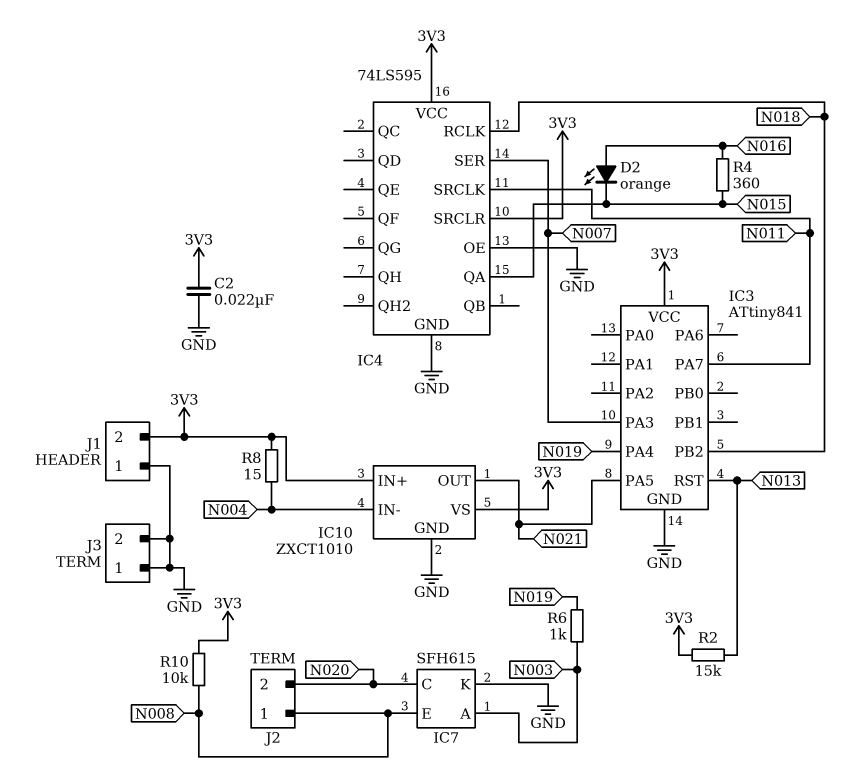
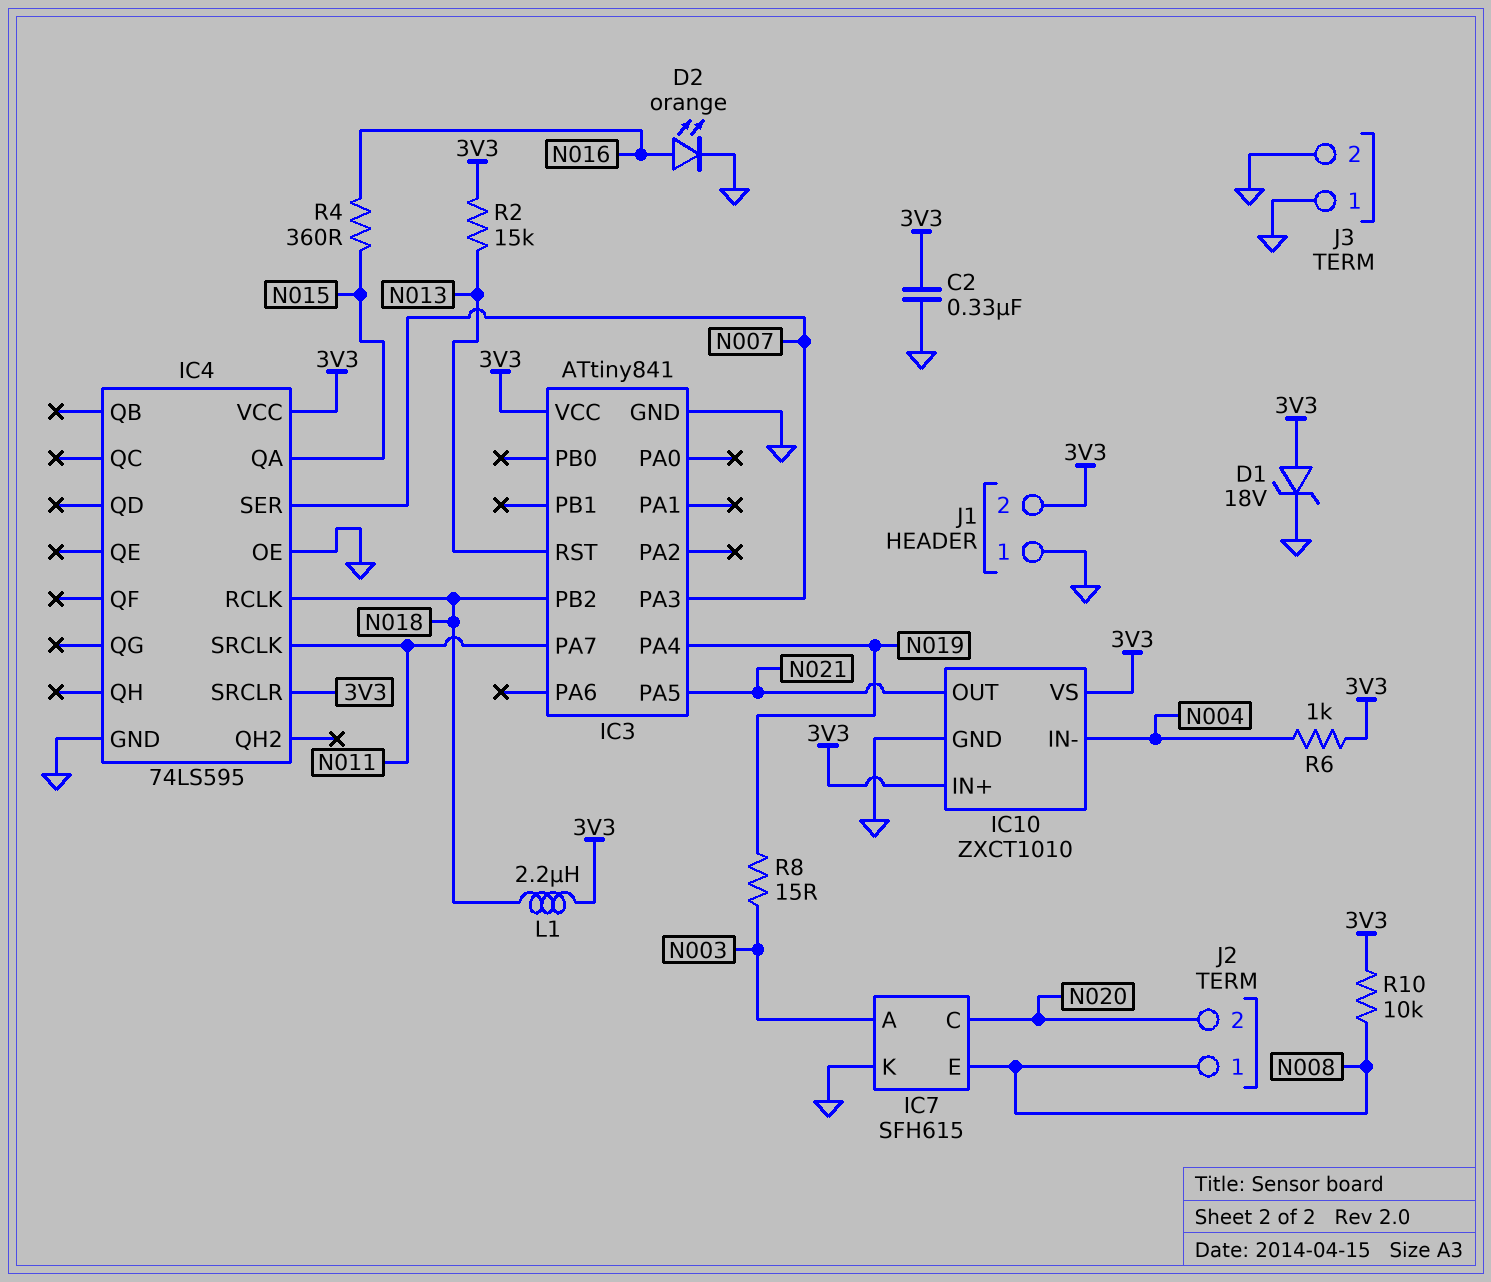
C2: 22nF (3V3, GND) -> 330nF (3V3, GND)
D1: none -> zener 18V (A 3V3, K GND)
D2: LED orange (A N016, K N015) -> LED orange (A N016, K GND)
L1: none -> 2.2uH (3V3, N018)
R6: 1k (N003, N019) -> 1k (3V3, N004)
R8: 15 (3V3, N004) -> 15 (N003, N019)

